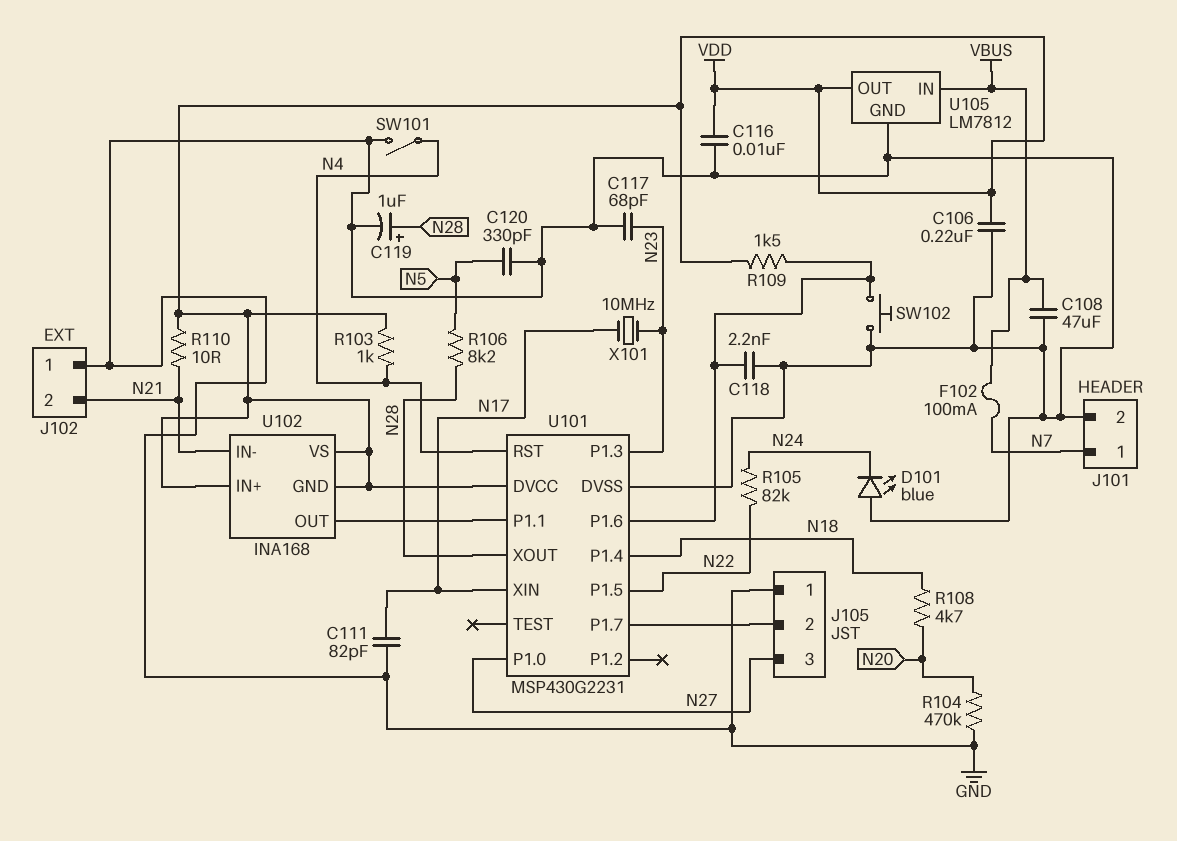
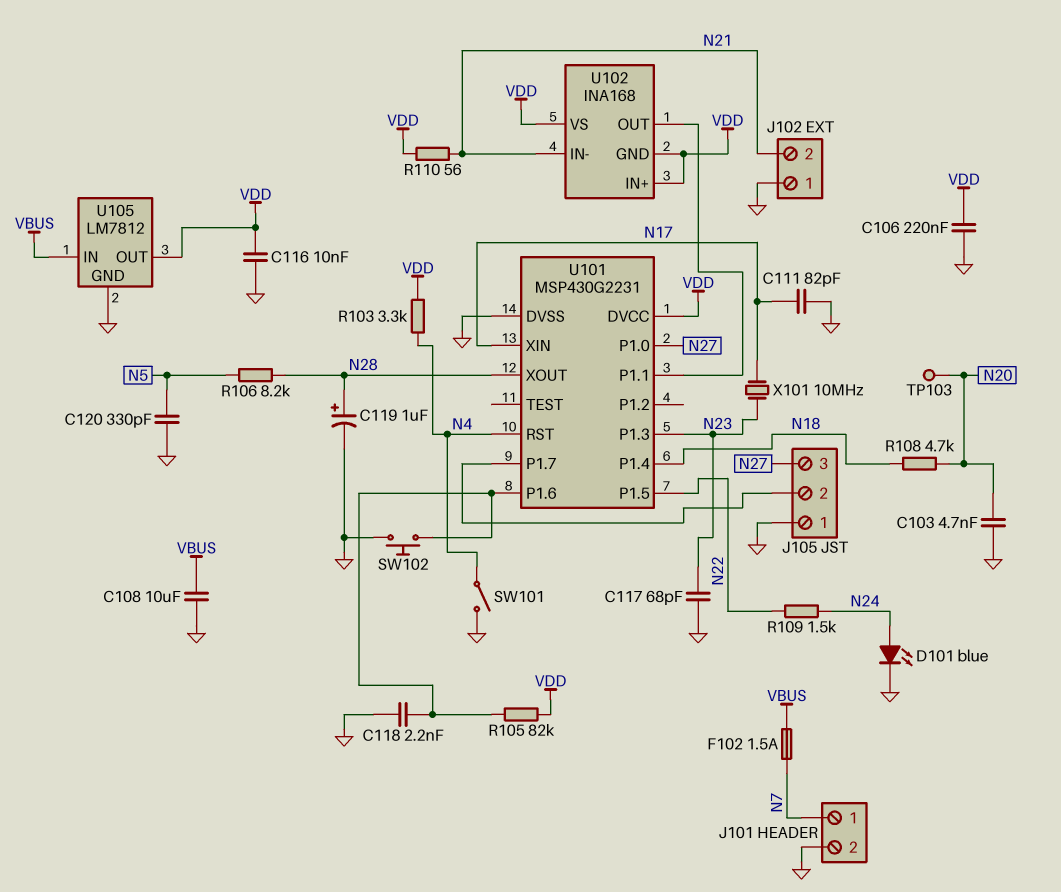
C103: none -> 4.7nF (GND, N20)
C108: 47uF (GND, VBUS) -> 10uF (GND, VBUS)
D101: LED blue (A GND, K N24) -> LED blue (A N24, K GND)
F102: 100mA (N7, VBUS) -> 1.5A (N7, VBUS)
R103: 1k (N4, VDD) -> 3.3k (N4, VDD)
R104: 470k (GND, N20) -> none
R105: 82k (N22, N24) -> 82k (U101/P1.6, VDD)
R109: 1.5k (U101/P1.6, VDD) -> 1.5k (N22, N24)
R110: 10 (N21, VDD) -> 56 (N21, VDD)
TP103: none -> test point (N20)

